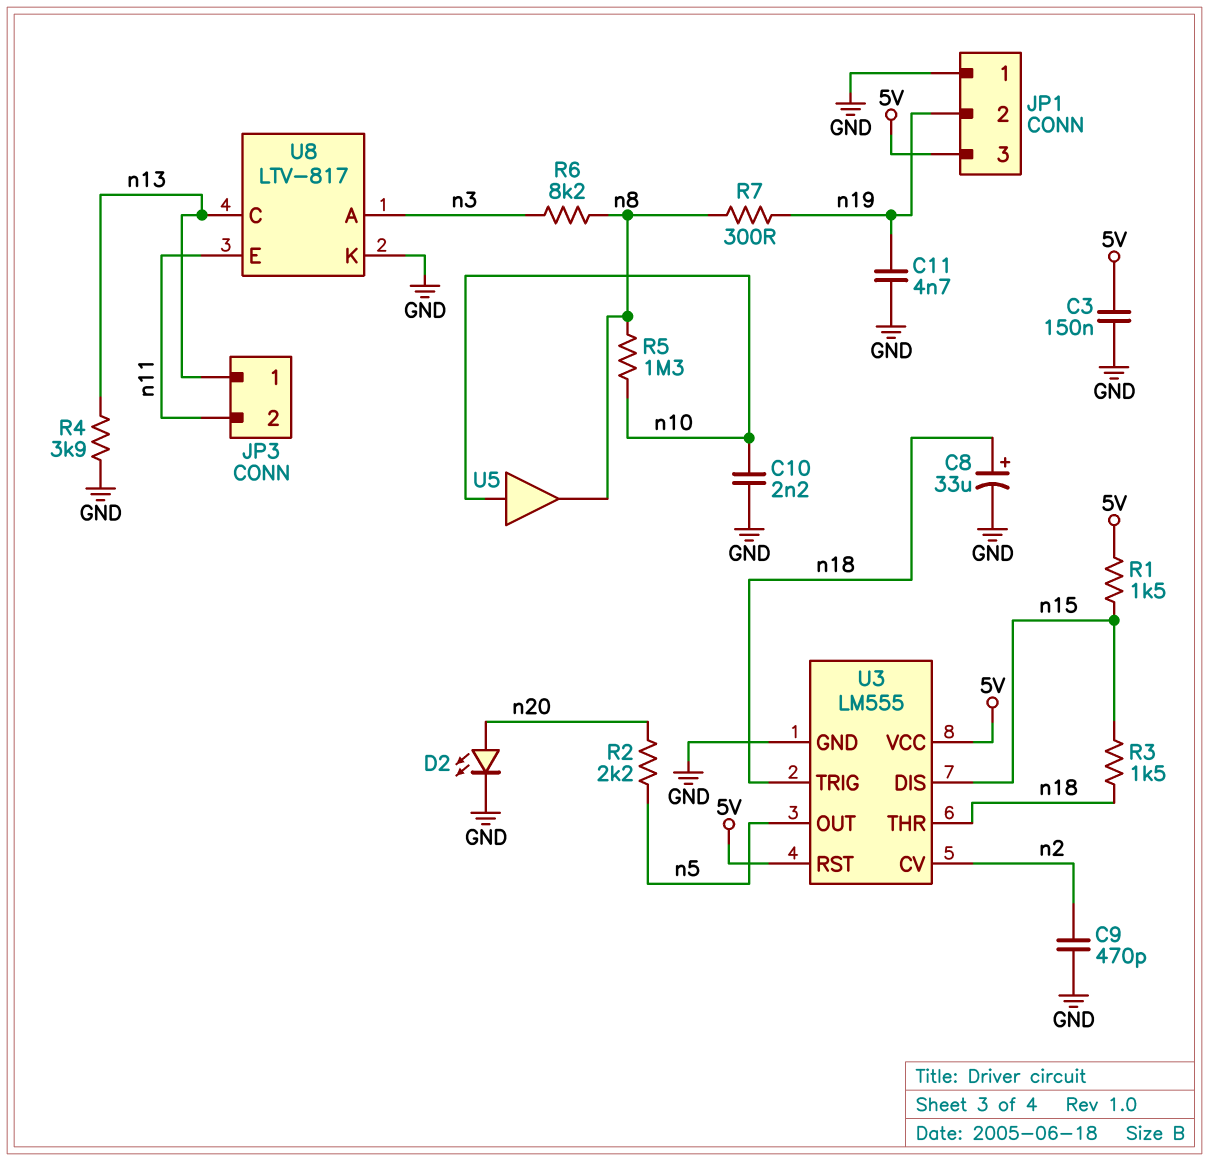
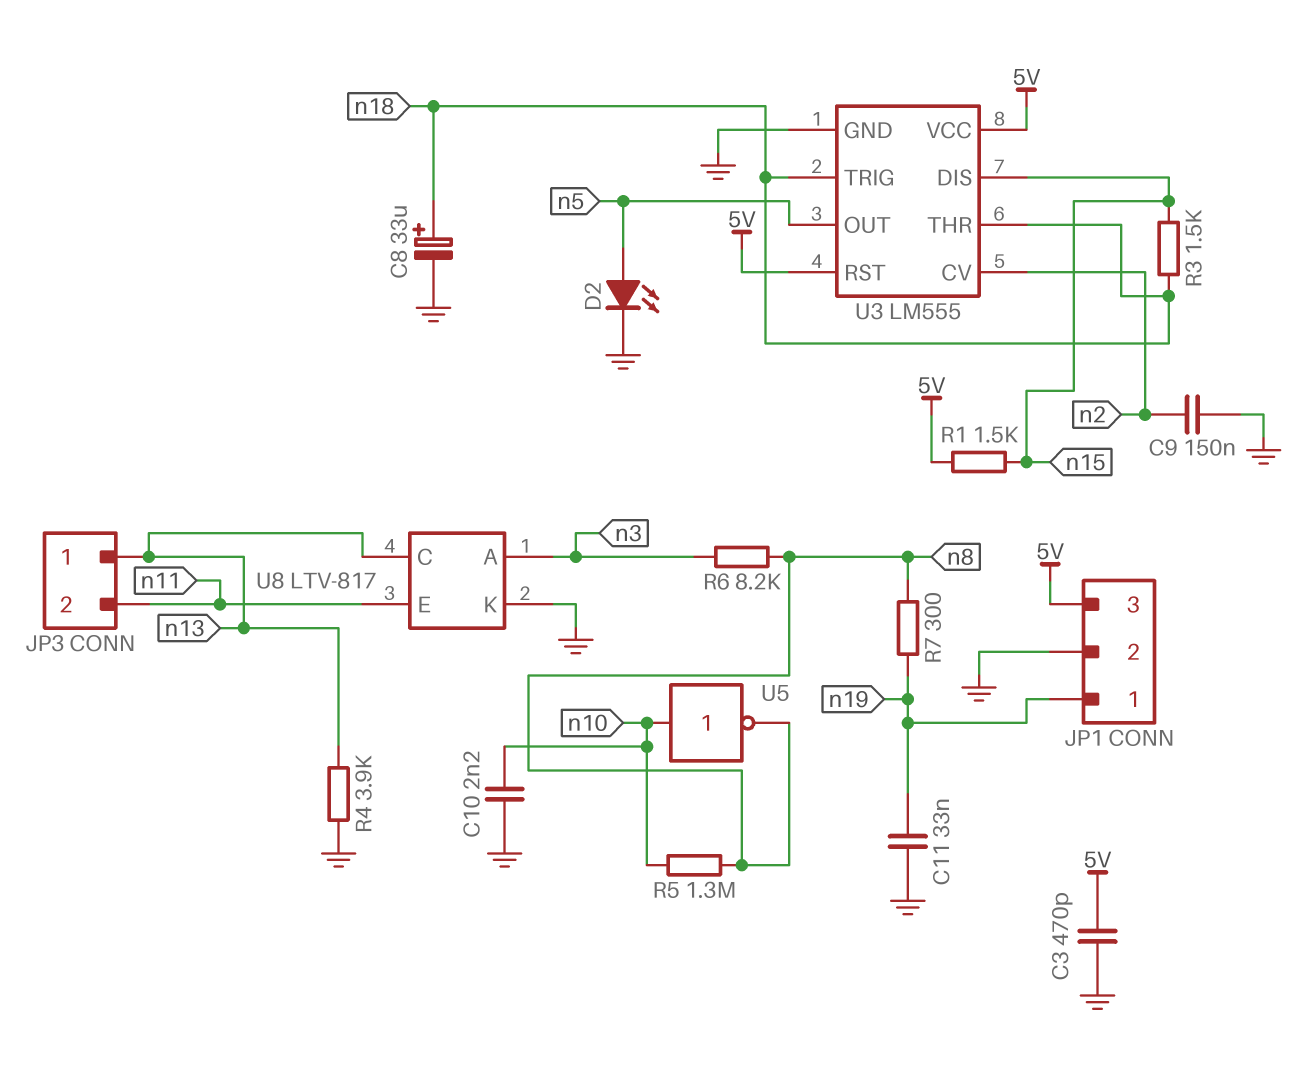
C3: 150nF (5V, GND) -> 470pF (5V, GND)
C9: 470pF (GND, n2) -> 150nF (GND, n2)
C11: 4.7nF (GND, n19) -> 33nF (GND, n19)
D2: LED (A n20, K GND) -> LED (A n5, K GND)
JP1 pin 1: GND -> n19
JP1 pin 2: n19 -> GND
R2: 2.2k (n5, n20) -> none
U5: buffer (in n10, out n8) -> NOT (in n10, out n8)

